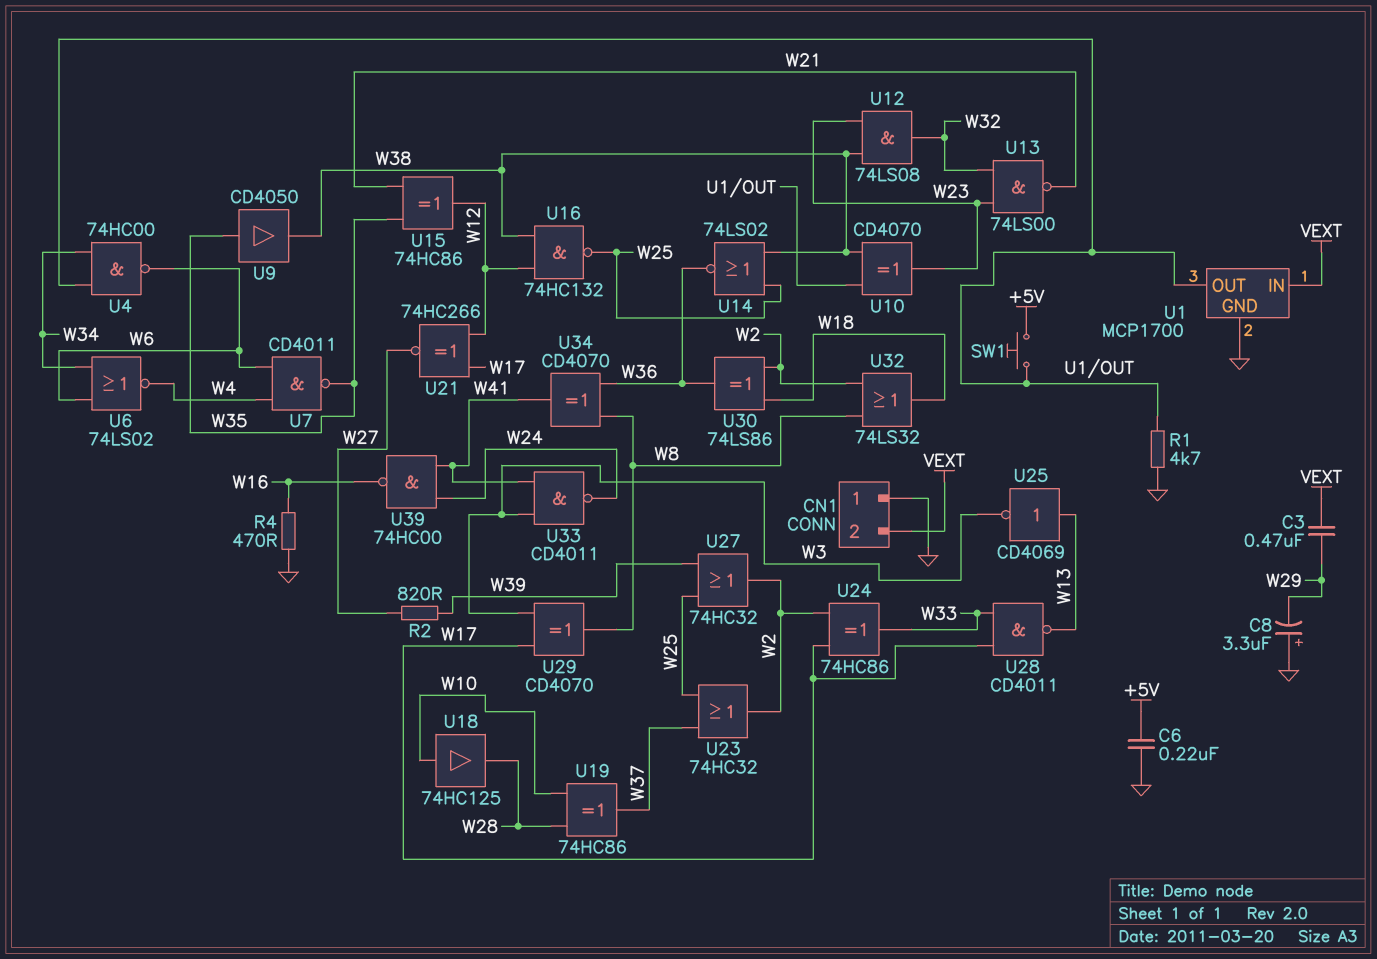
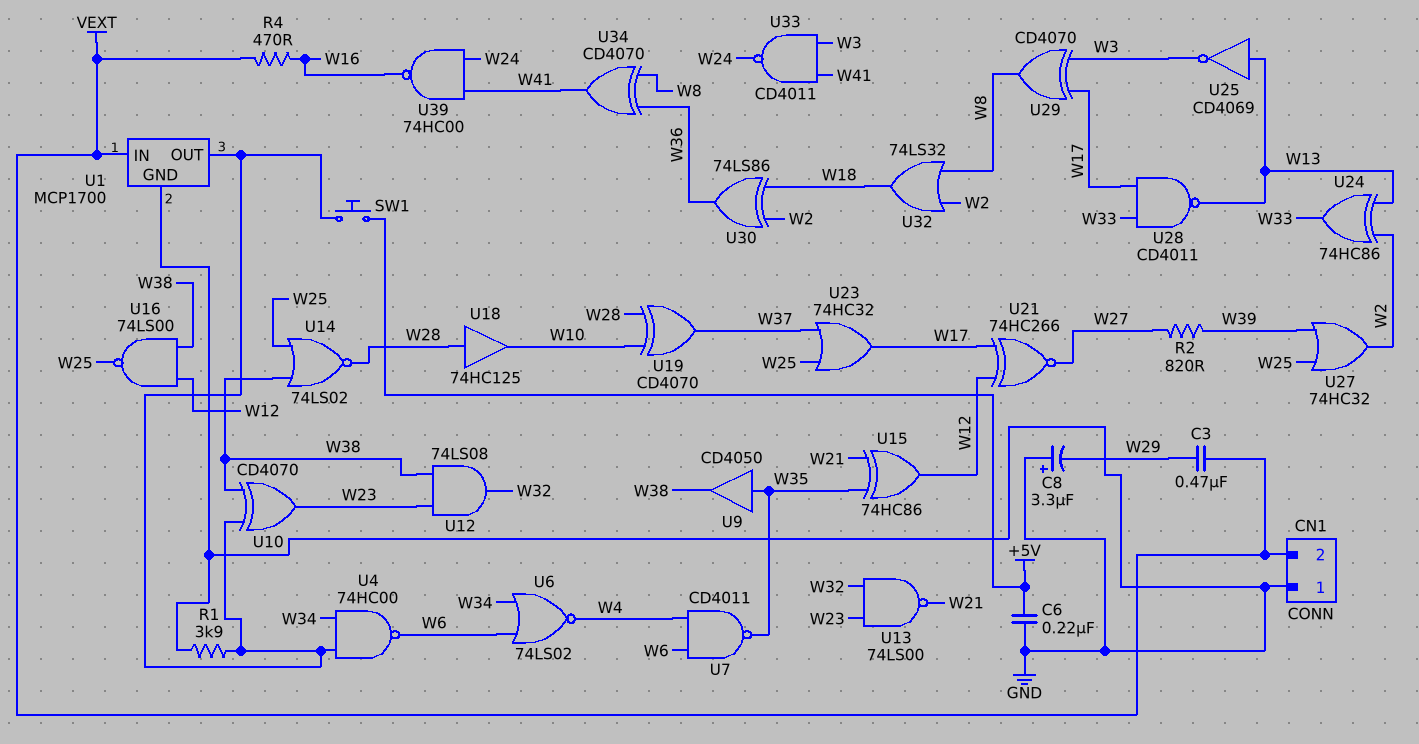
R1: 4.7k (GND, U1/OUT) -> 3.9k (GND, U1/OUT)
R4: 470 (GND, W16) -> 470 (VEXT, W16)
U14: NOR 74LS02 (in W25, in W38, out W36) -> NOR 74LS02 (in W25, in W38, out W28)
U16: NAND 74HC132 (in W12, in W38, out W25) -> NAND 74LS00 (in W12, in W38, out W25)
U18: buffer 74HC125 (in W10, out W28) -> buffer 74HC125 (in W28, out W10)
U19: XOR 74HC86 (in W10, in W28, out W37) -> XOR CD4070 (in W10, in W28, out W37)
U23: OR 74HC32 (in W25, in W37, out W2) -> OR 74HC32 (in W25, in W37, out W17)
U24: XOR 74HC86 (in W2, in W17, out W33) -> XOR 74HC86 (in W2, in W13, out W33)

